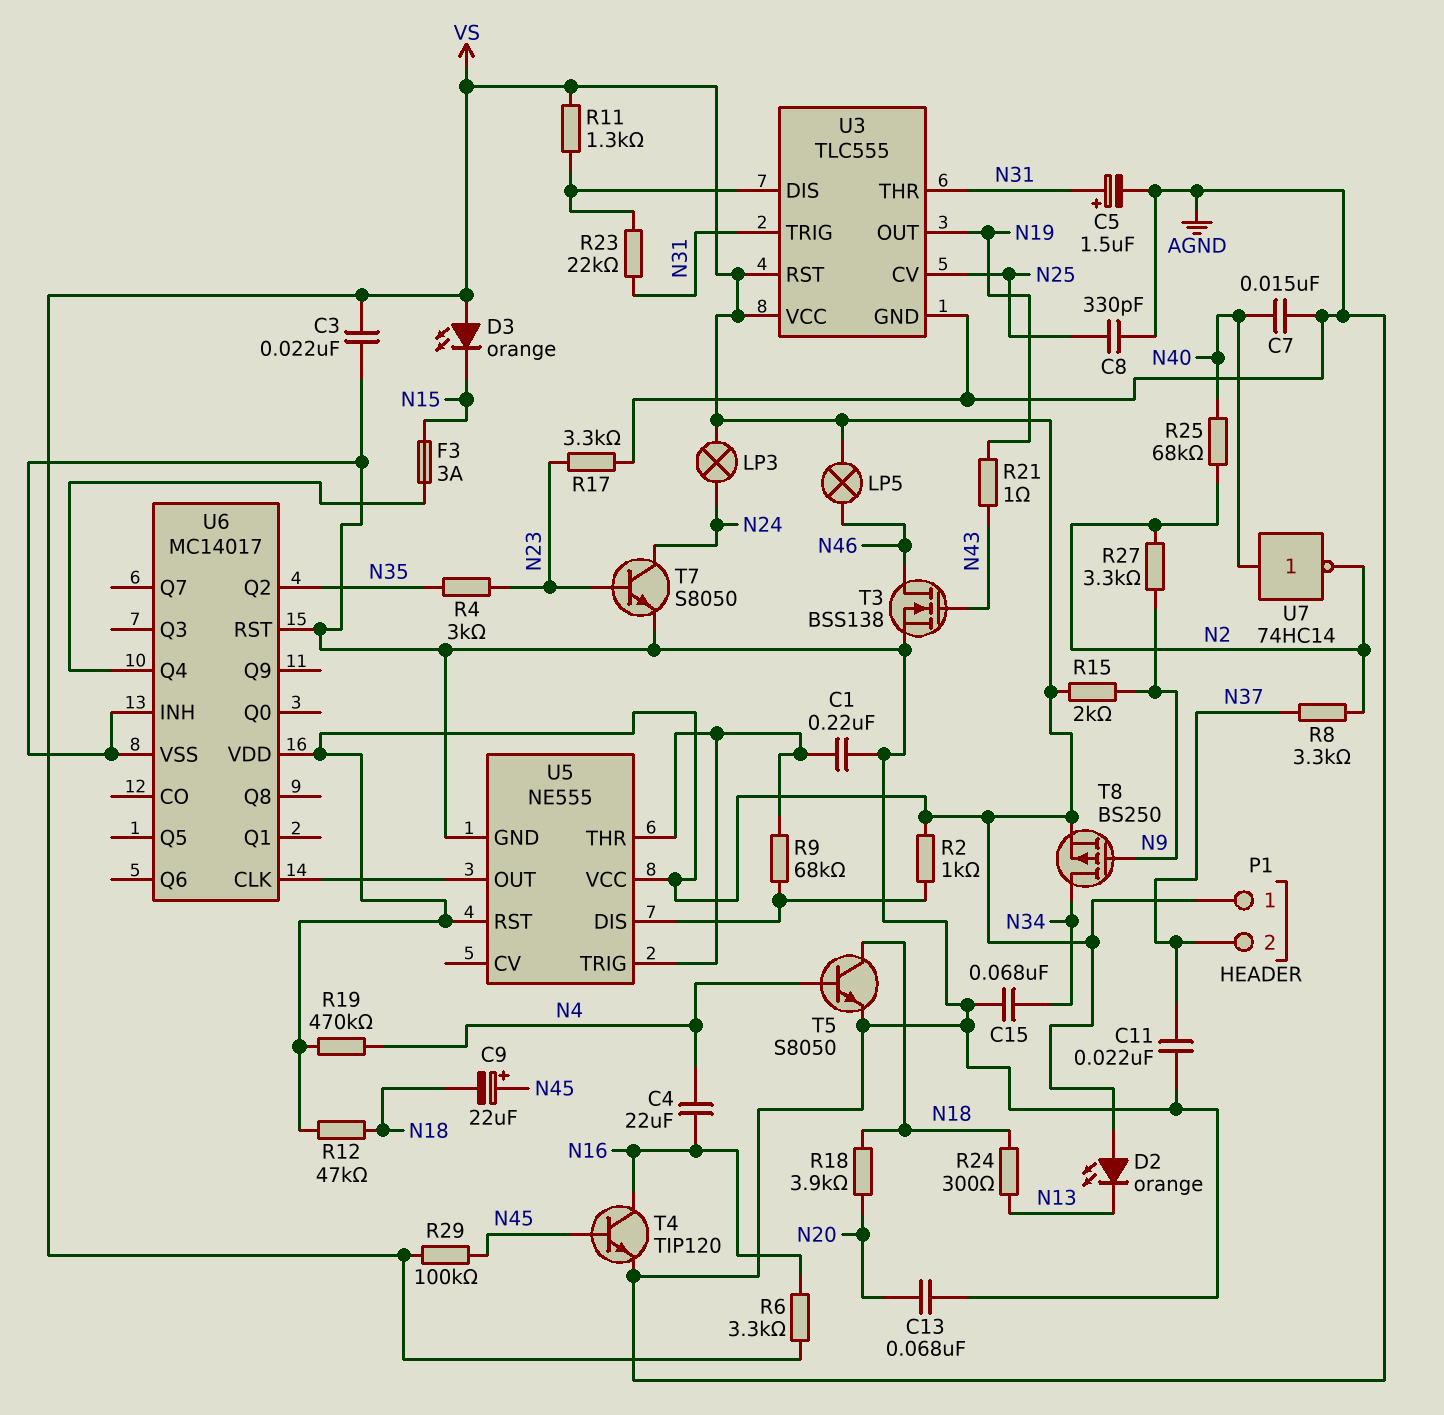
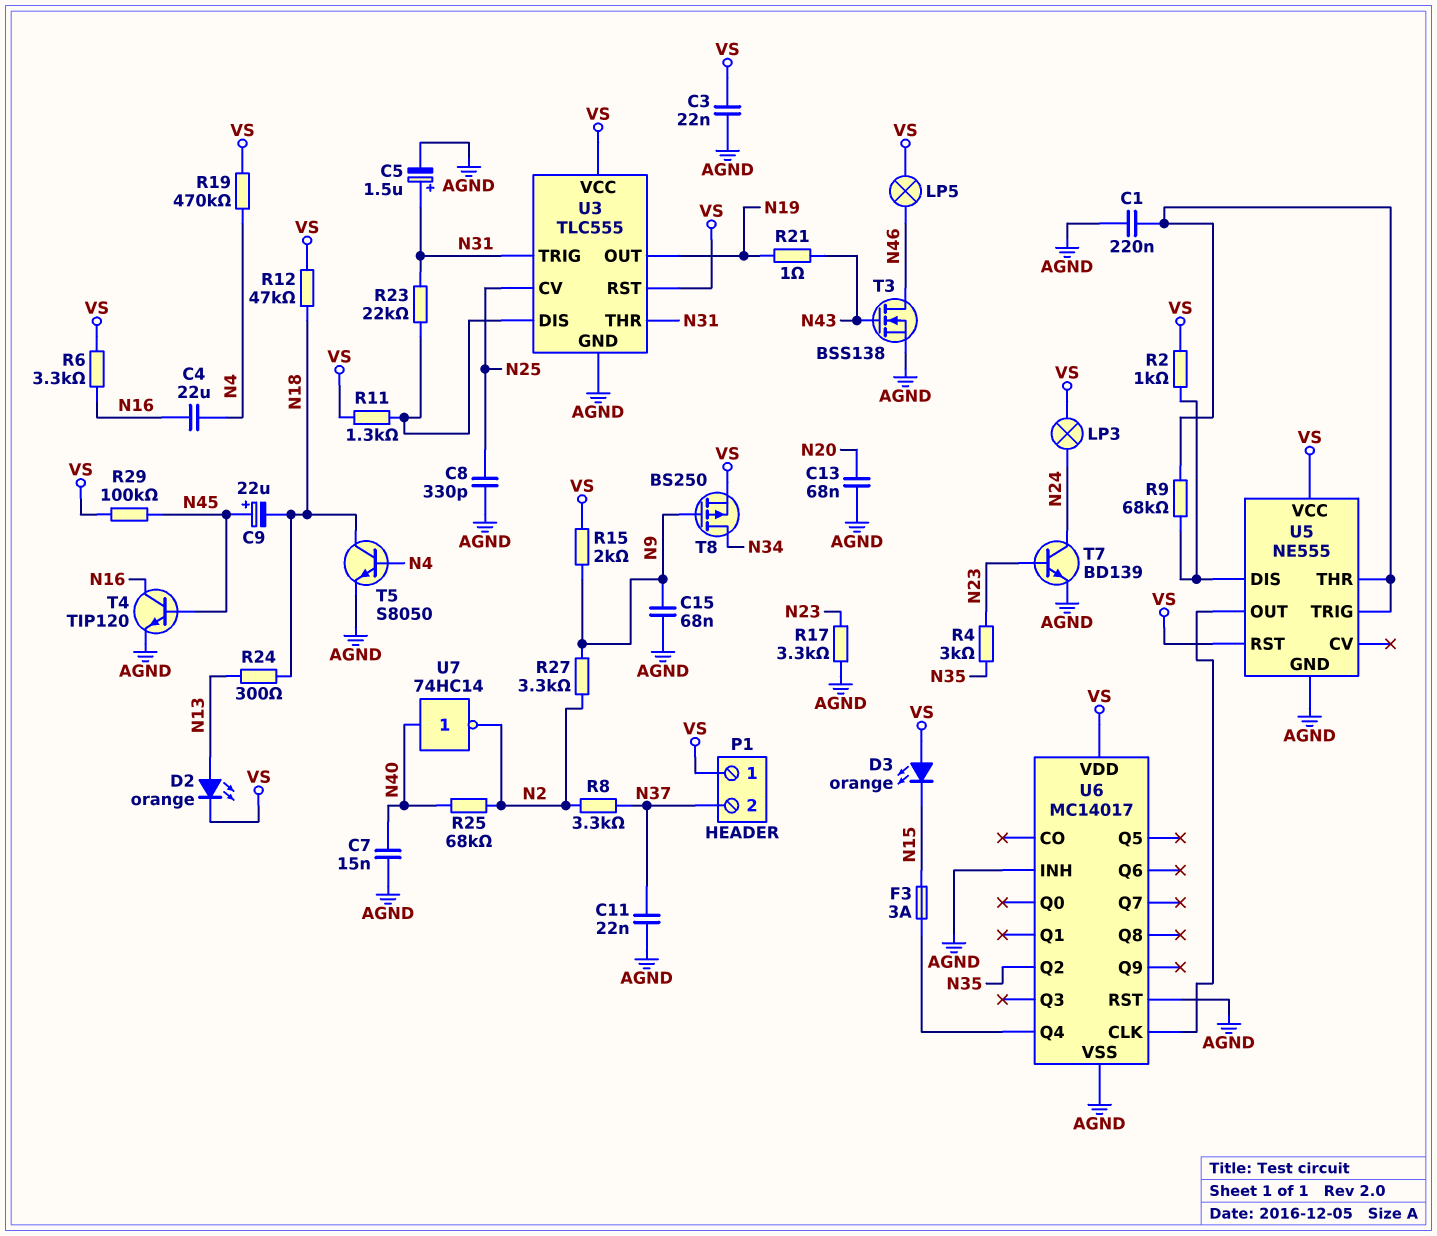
C15: 68nF (AGND, N34) -> 68nF (AGND, N9)
D2: LED orange (A VS, K N13) -> LED orange (A N13, K VS)
R18: 3.9k (N18, N20) -> none
T7: NPN S8050 (B N23, C N24, E AGND) -> NPN BD139 (B N23, C N24, E AGND)

